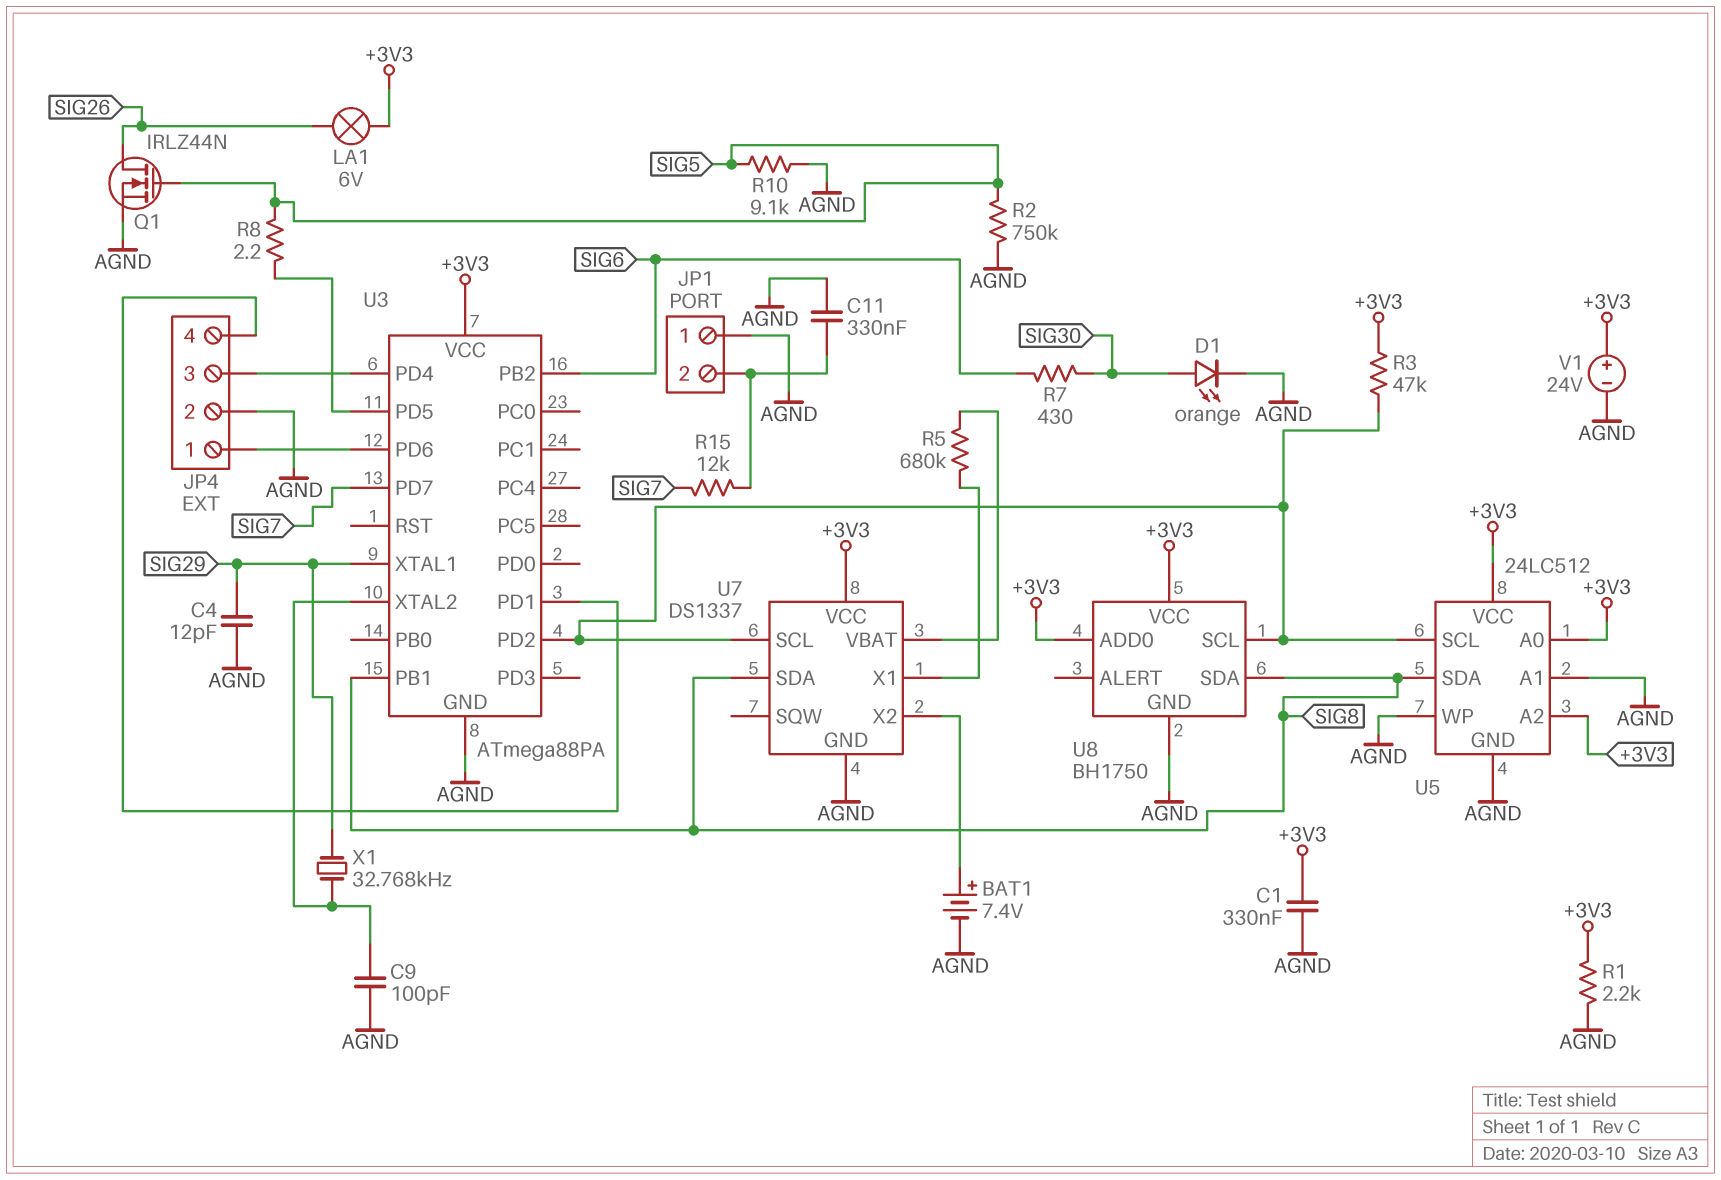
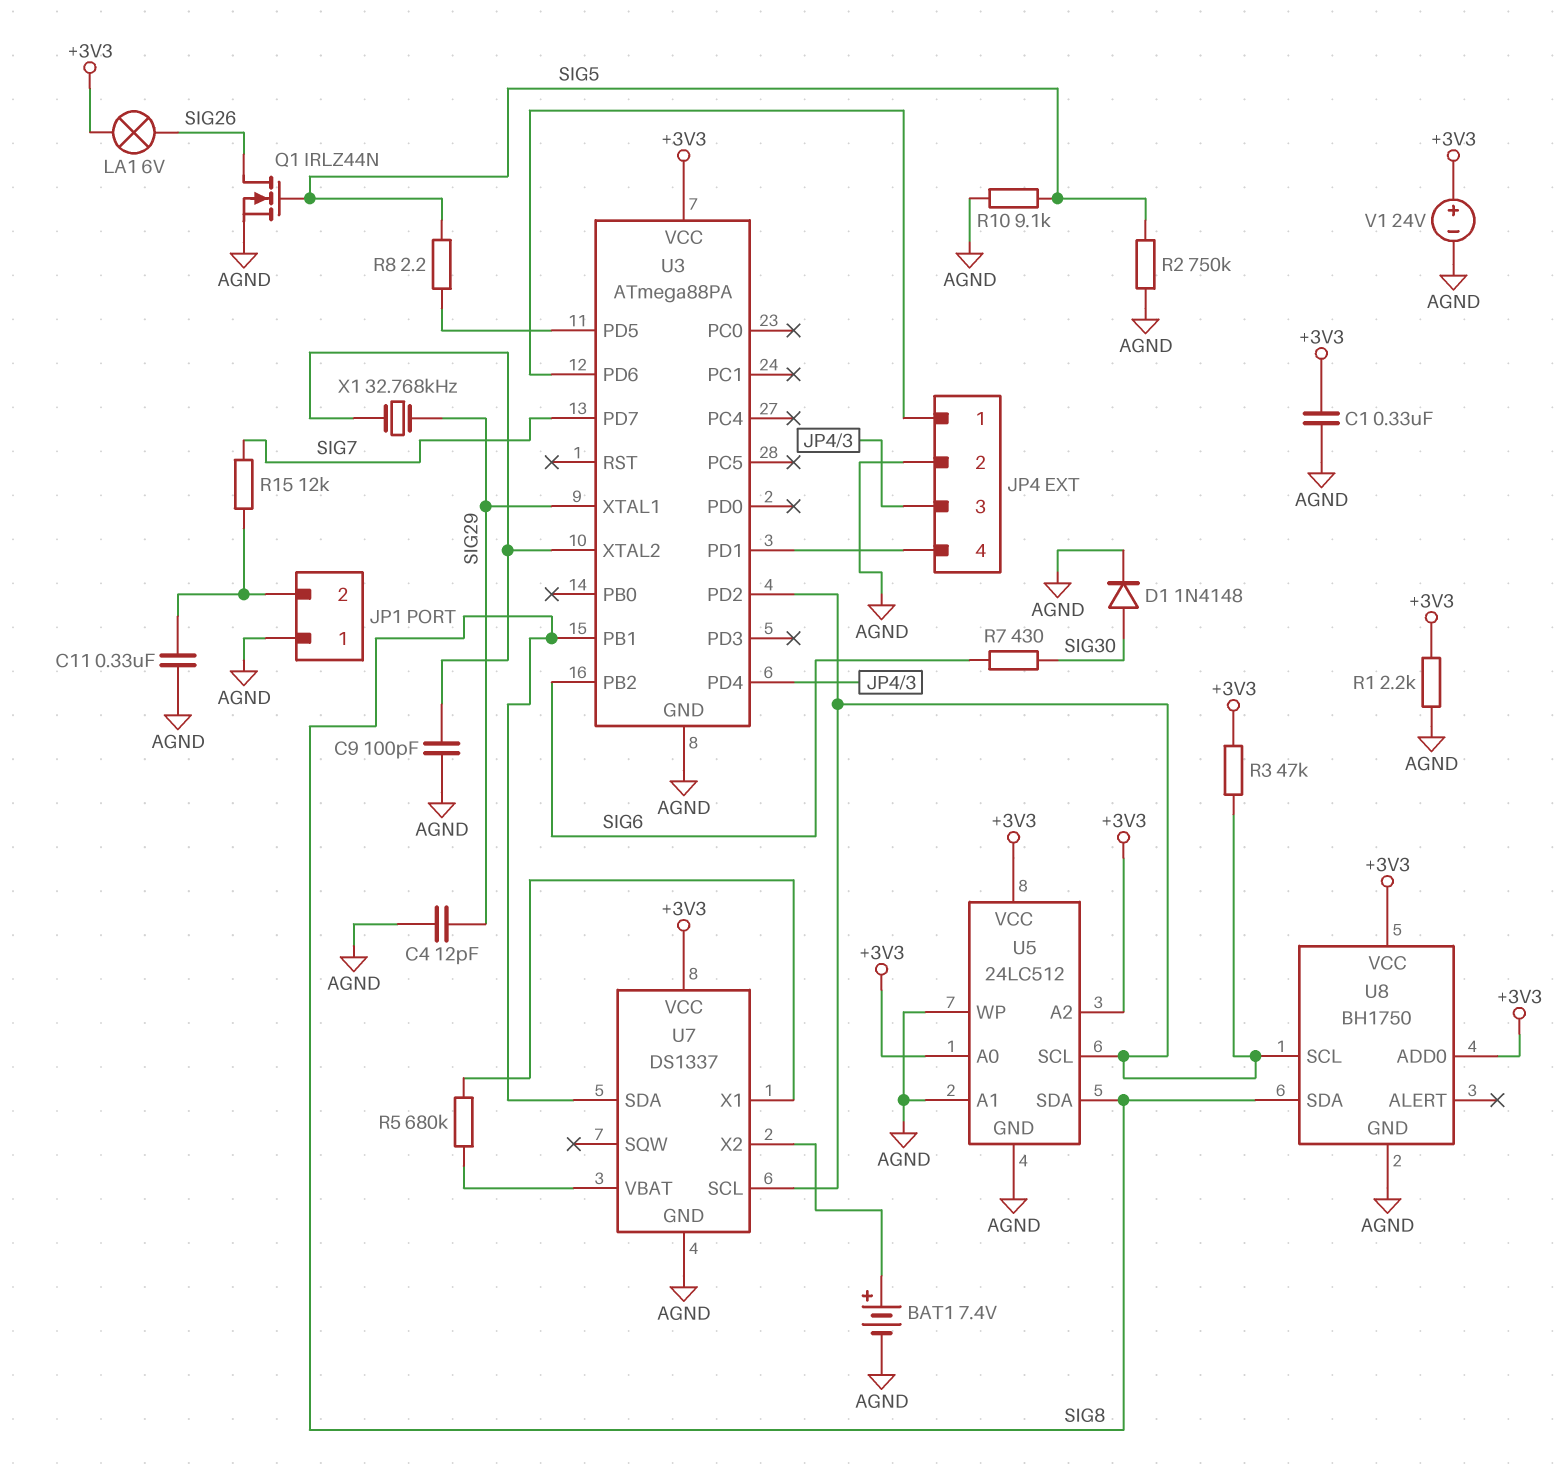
D1: LED orange (A SIG30, K AGND) -> diode 1N4148 (A SIG30, K AGND)

